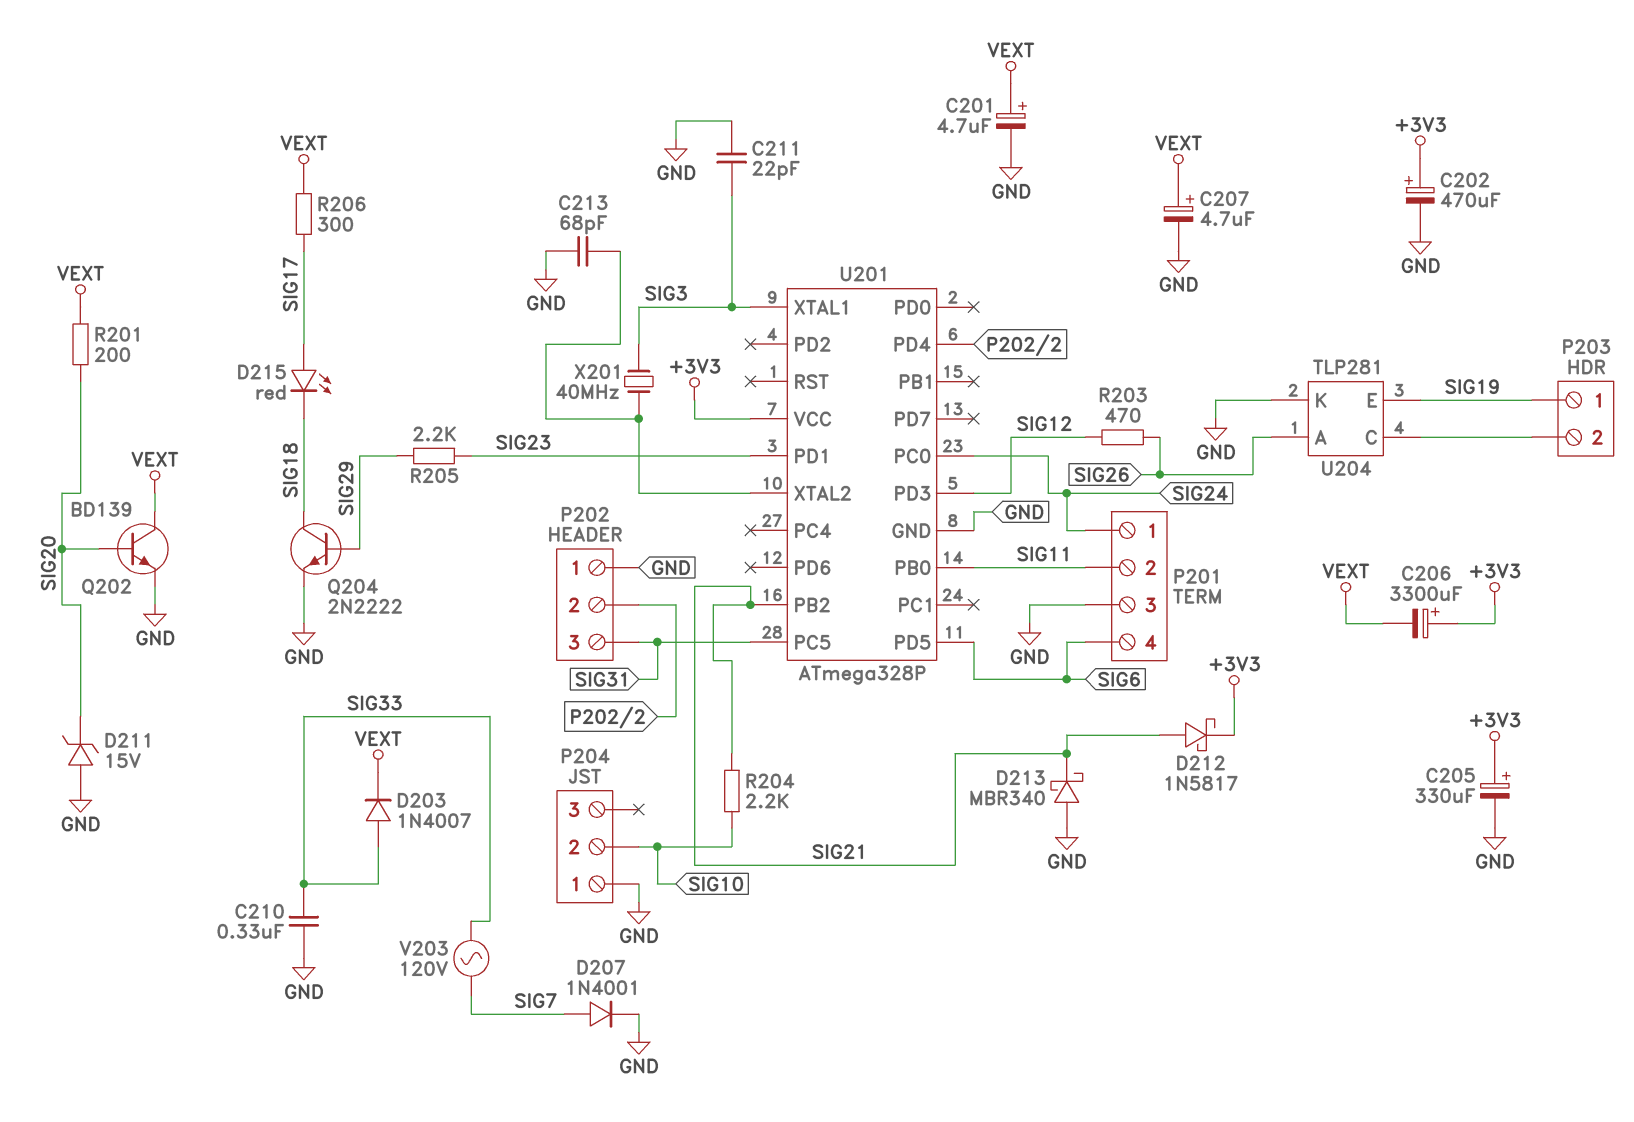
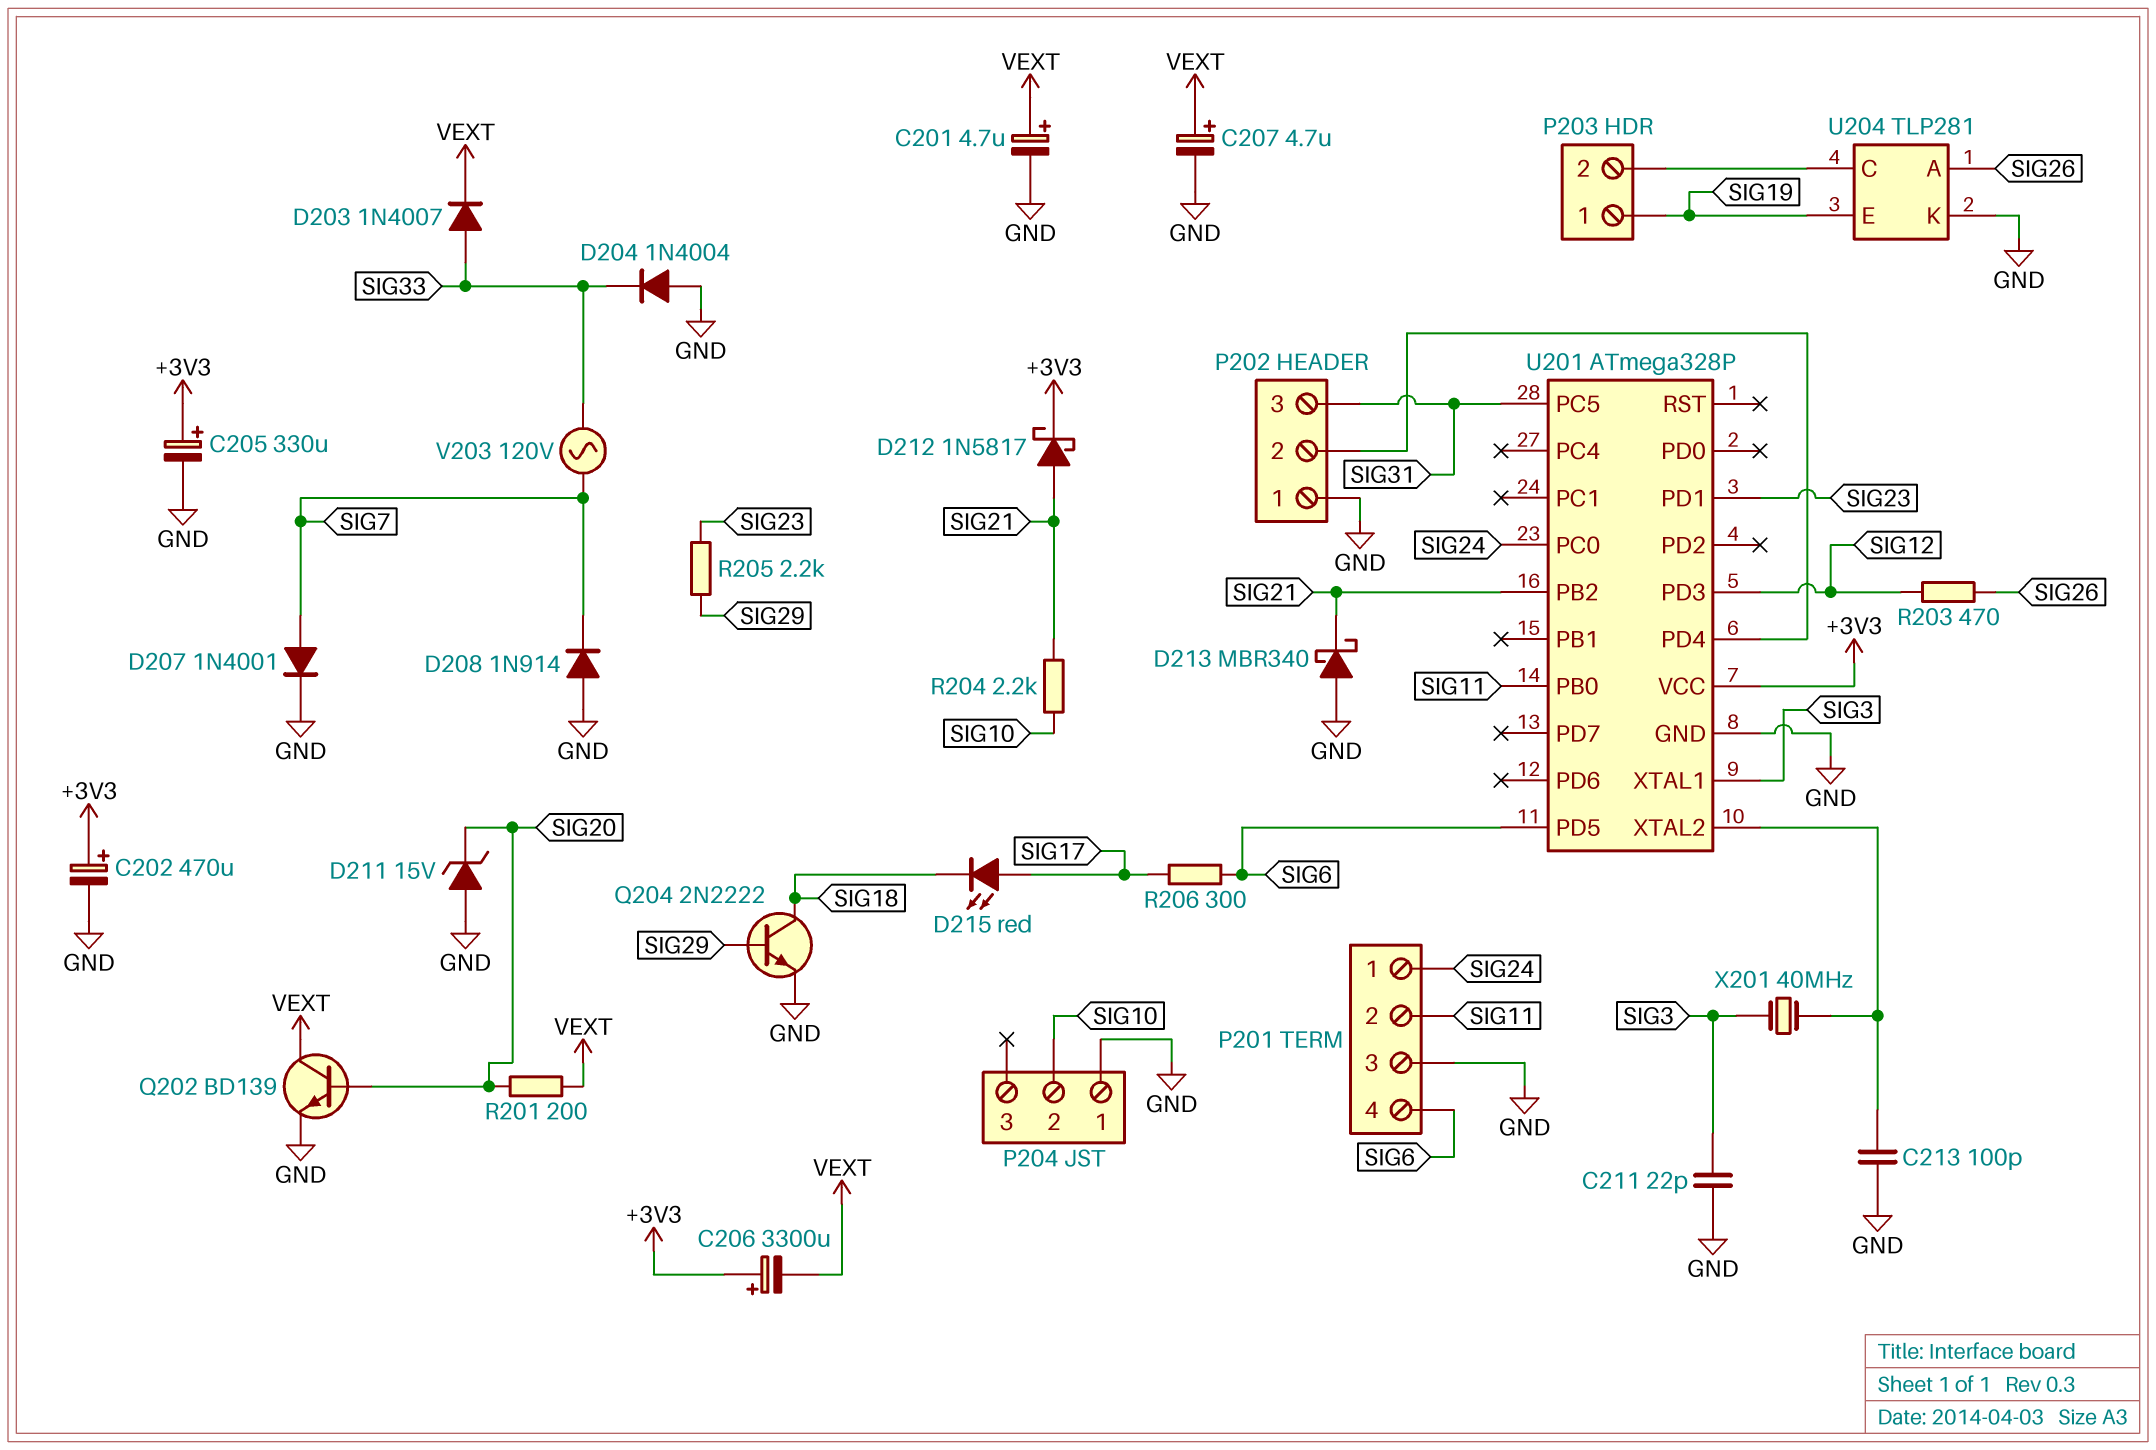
C210: 330nF (GND, SIG33) -> none
C213: 68pF (GND, U201/XTAL2) -> 100pF (GND, U201/XTAL2)
D204: none -> diode 1N4004 (A GND, K SIG33)
D208: none -> diode 1N914 (A GND, K SIG7)
R206: 300 (SIG17, VEXT) -> 300 (SIG6, SIG17)

